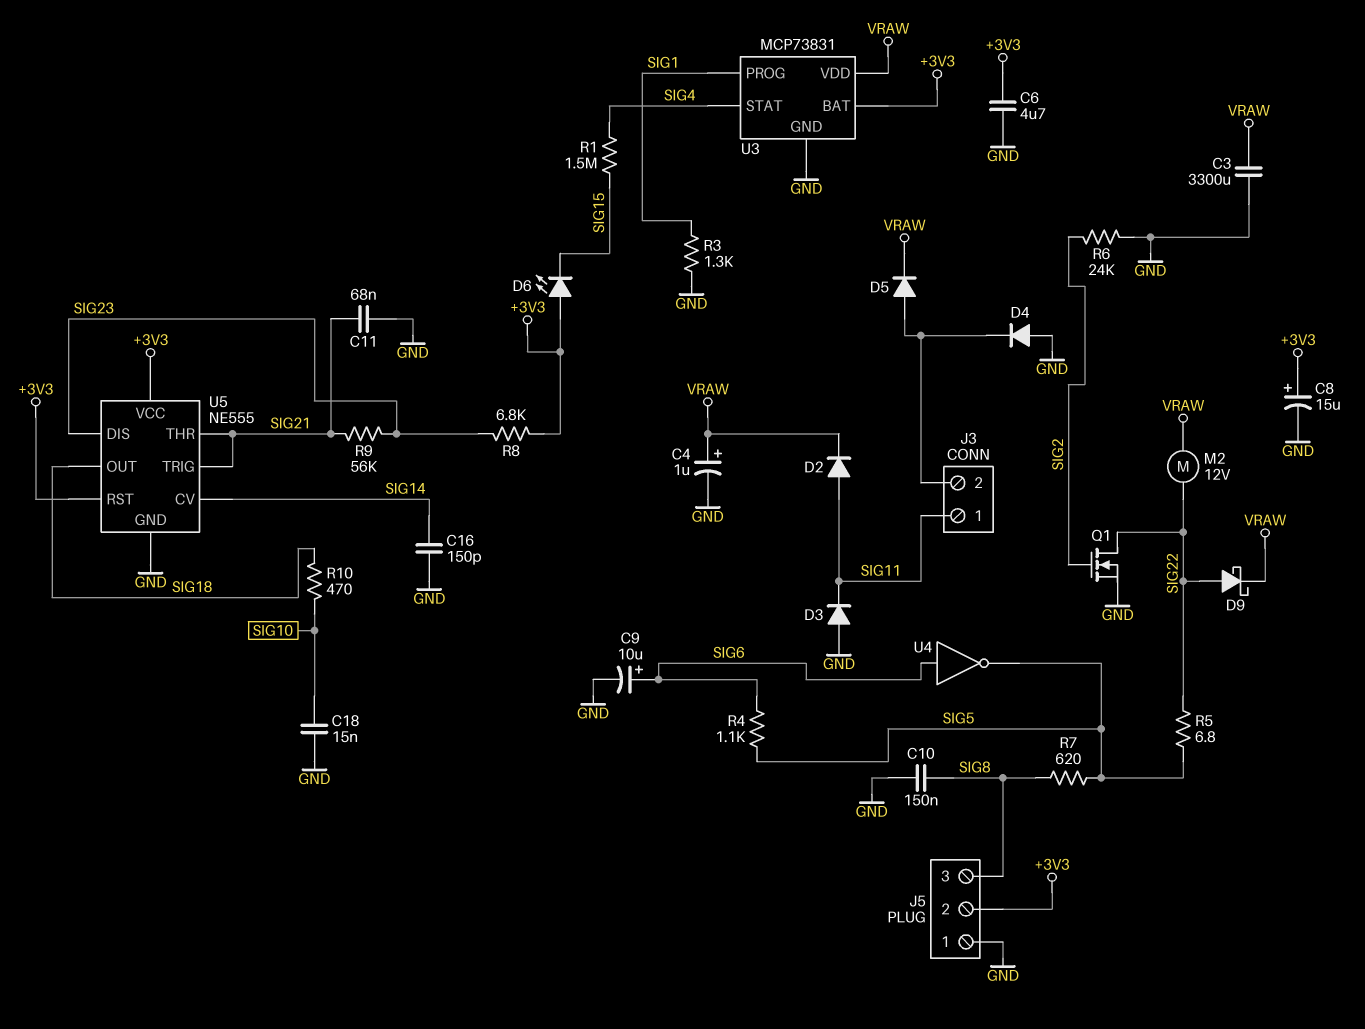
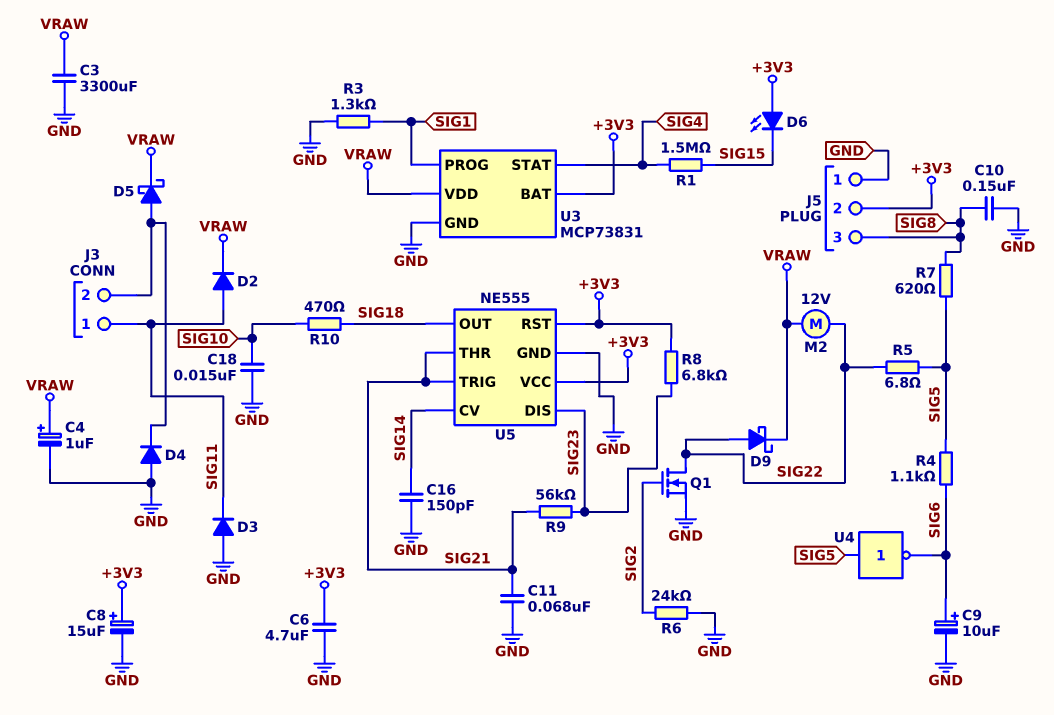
D5: diode (A J3/2, K VRAW) -> schottky (A J3/2, K VRAW)
U4: NOT (in SIG6, out SIG5) -> NOT (in SIG5, out SIG6)

